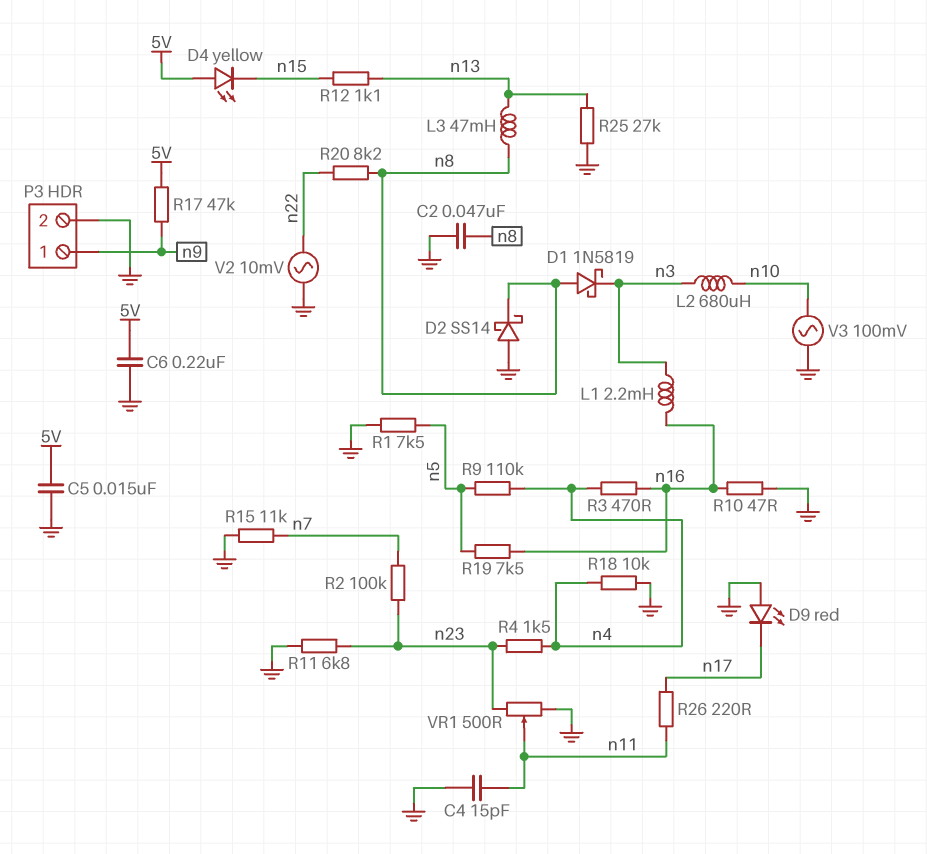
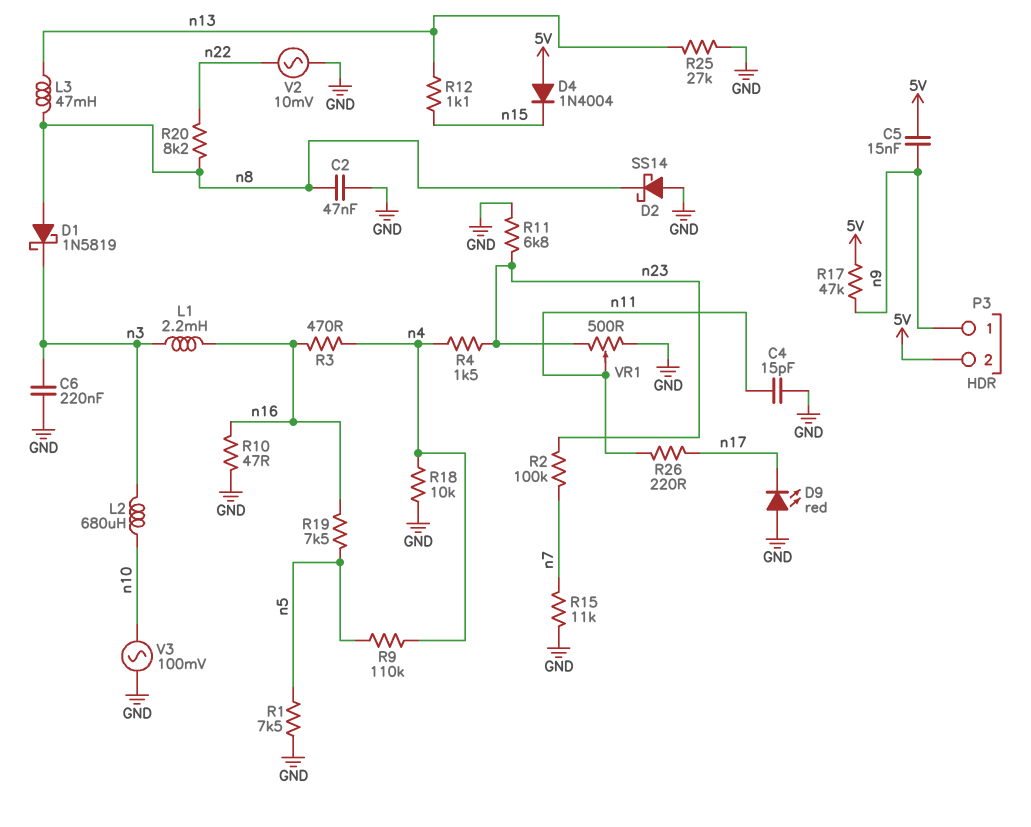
C5: 15nF (5V, GND) -> 15nF (5V, n9)
C6: 220nF (5V, GND) -> 220nF (GND, n3)
D4: LED yellow (A 5V, K n15) -> diode 1N4004 (A 5V, K n15)
P3 pin 2: GND -> 5V

